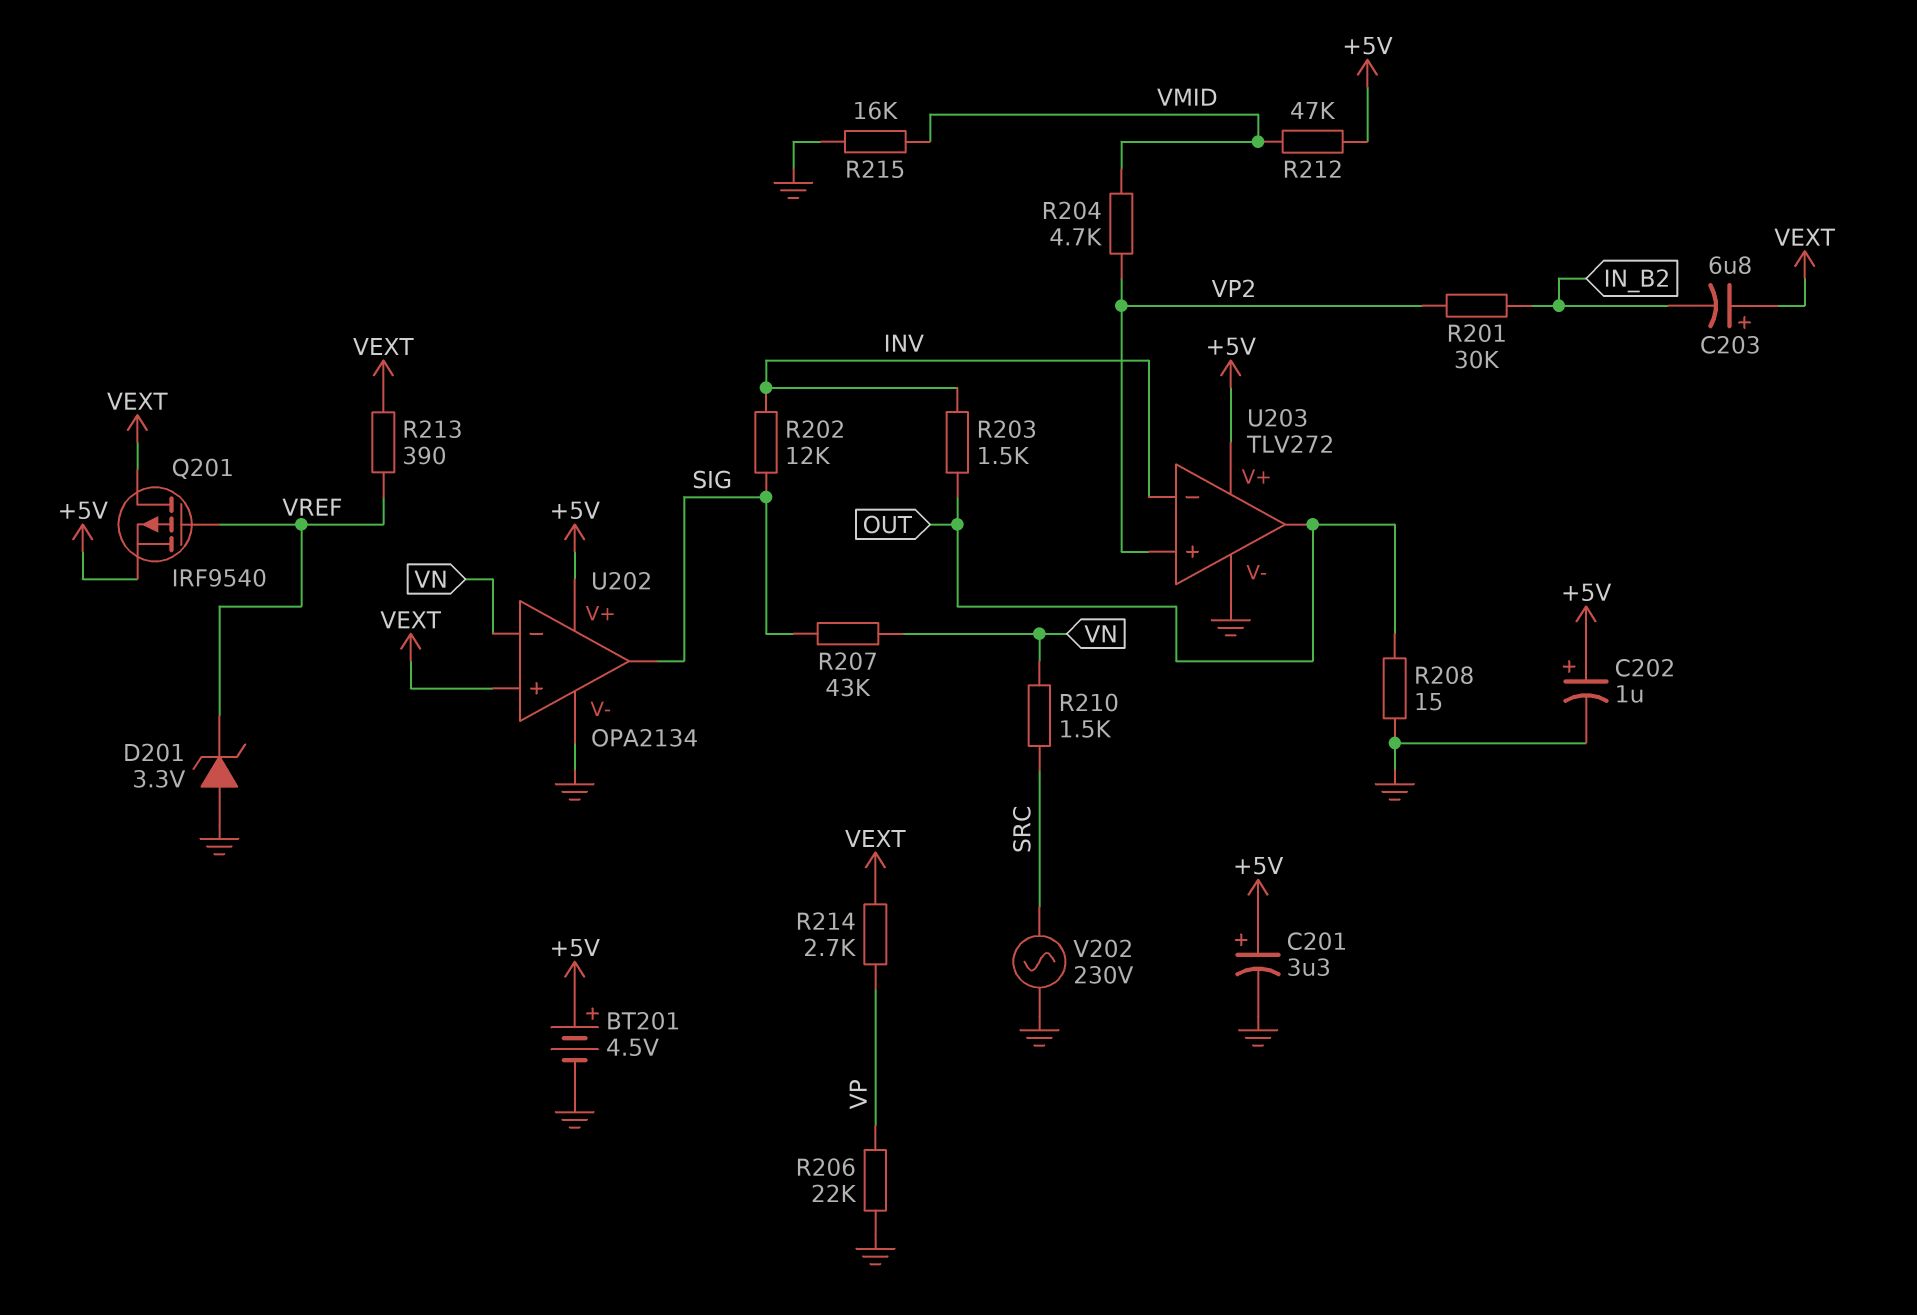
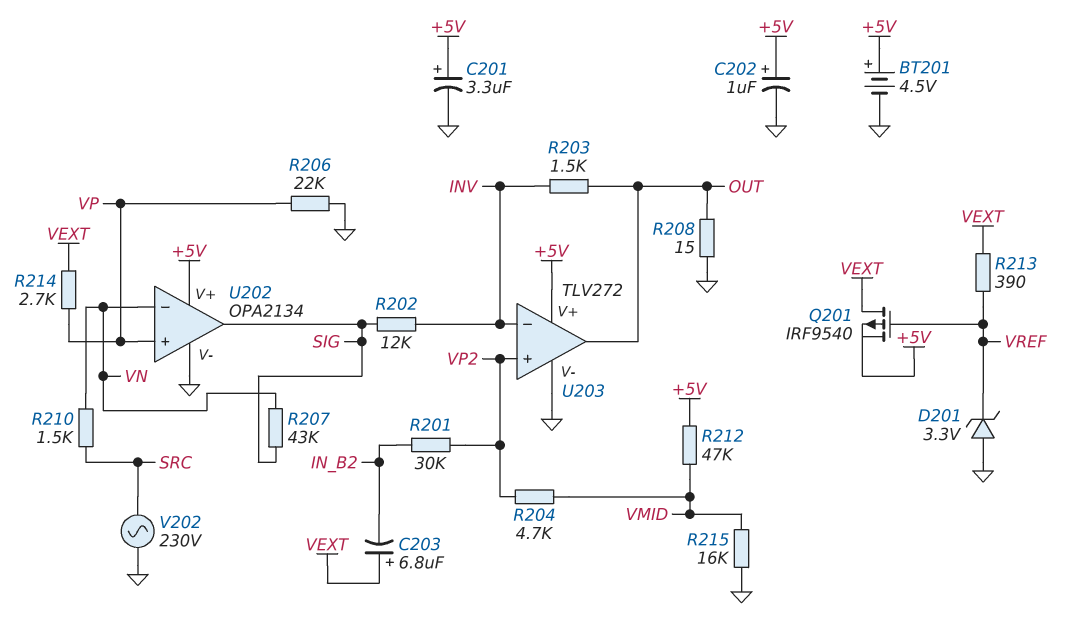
U202 pin in+: VEXT -> VP

